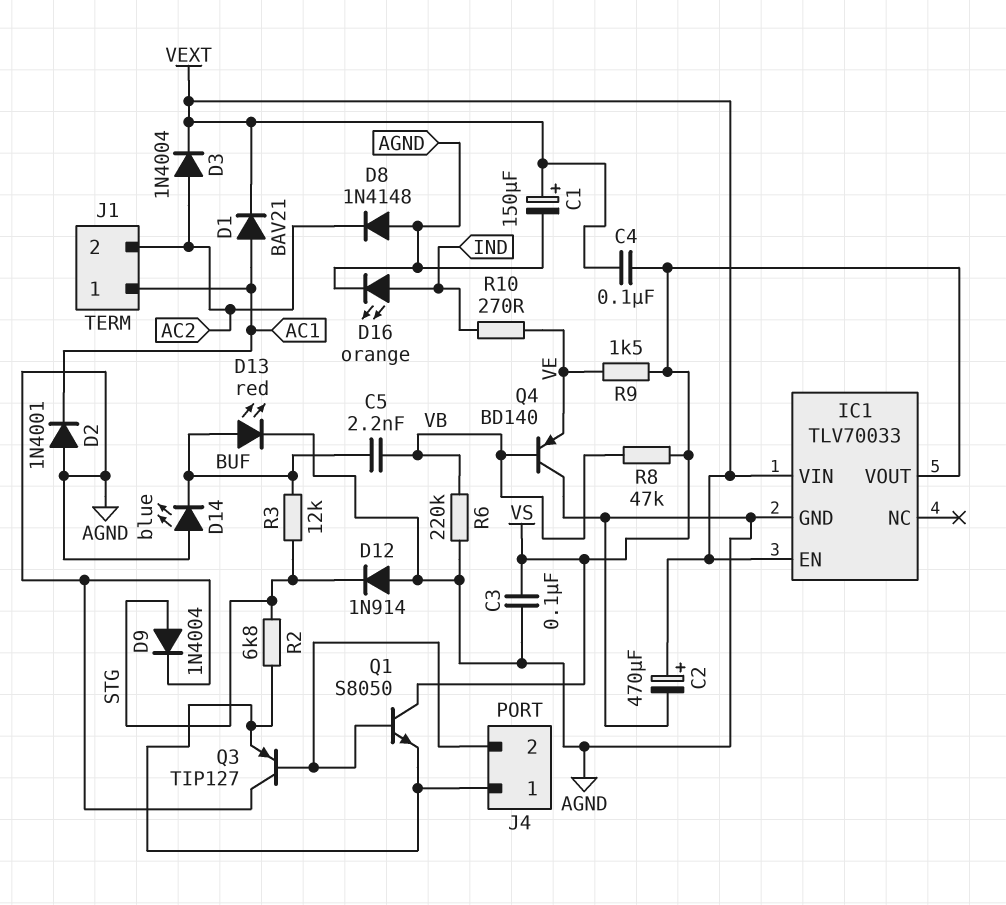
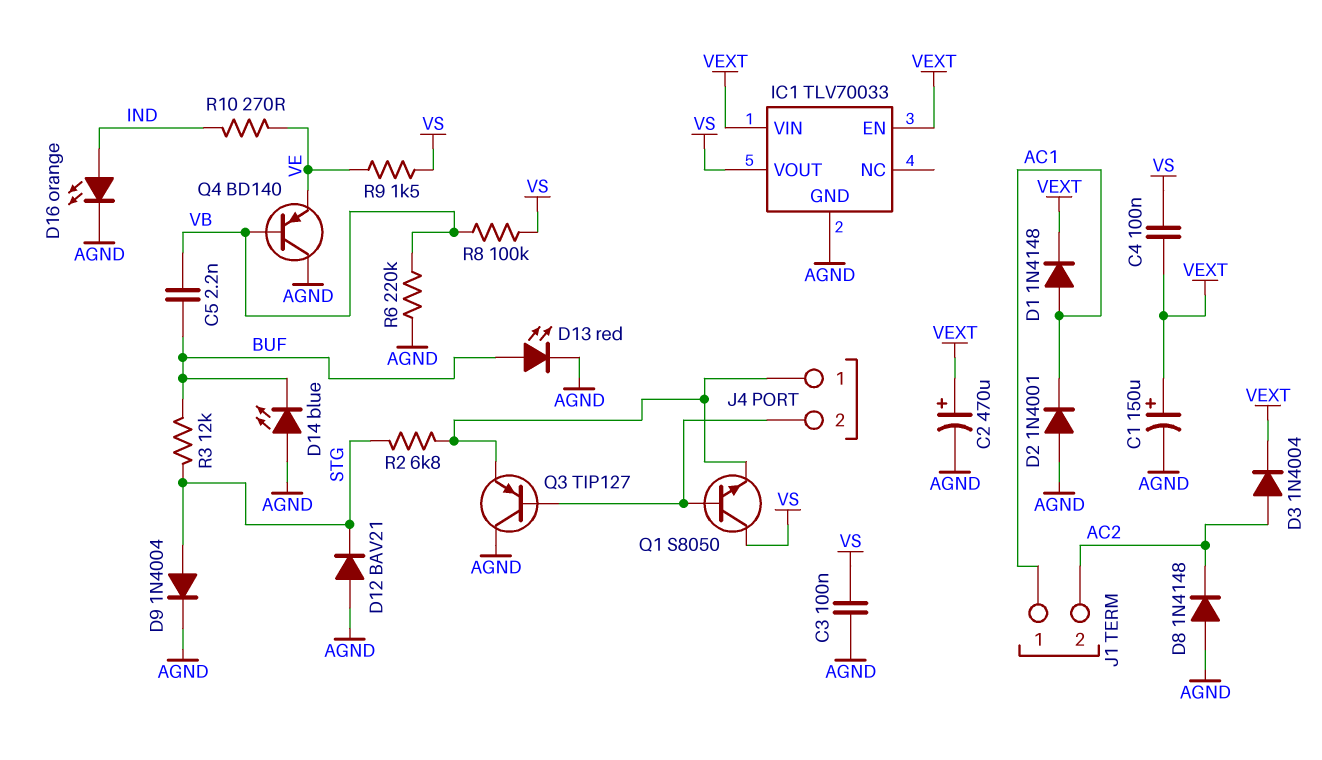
D1: diode BAV21 (A AC1, K VEXT) -> diode 1N4148 (A AC1, K VEXT)
D12: diode 1N914 (A AGND, K STG) -> diode BAV21 (A AGND, K STG)
R8: 47k (VB, VS) -> 100k (VB, VS)

